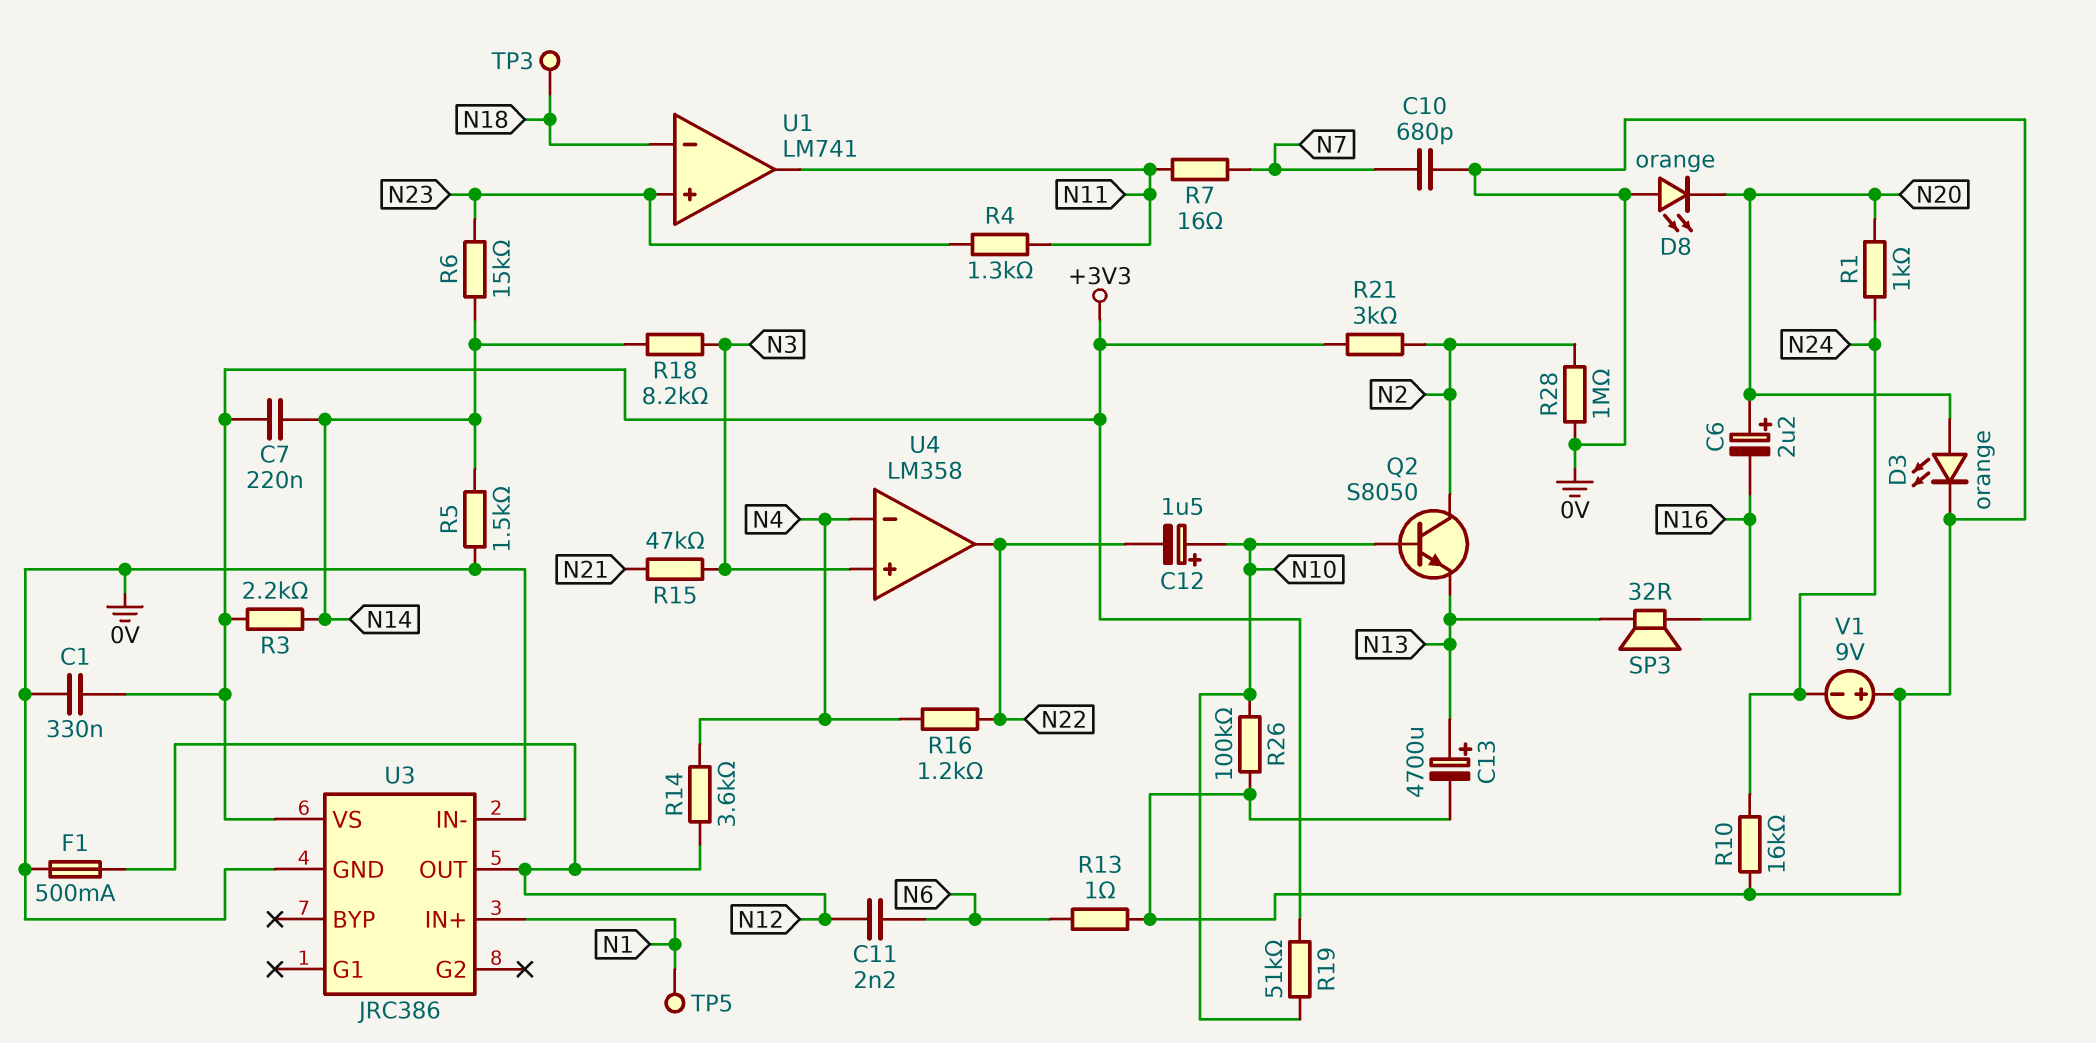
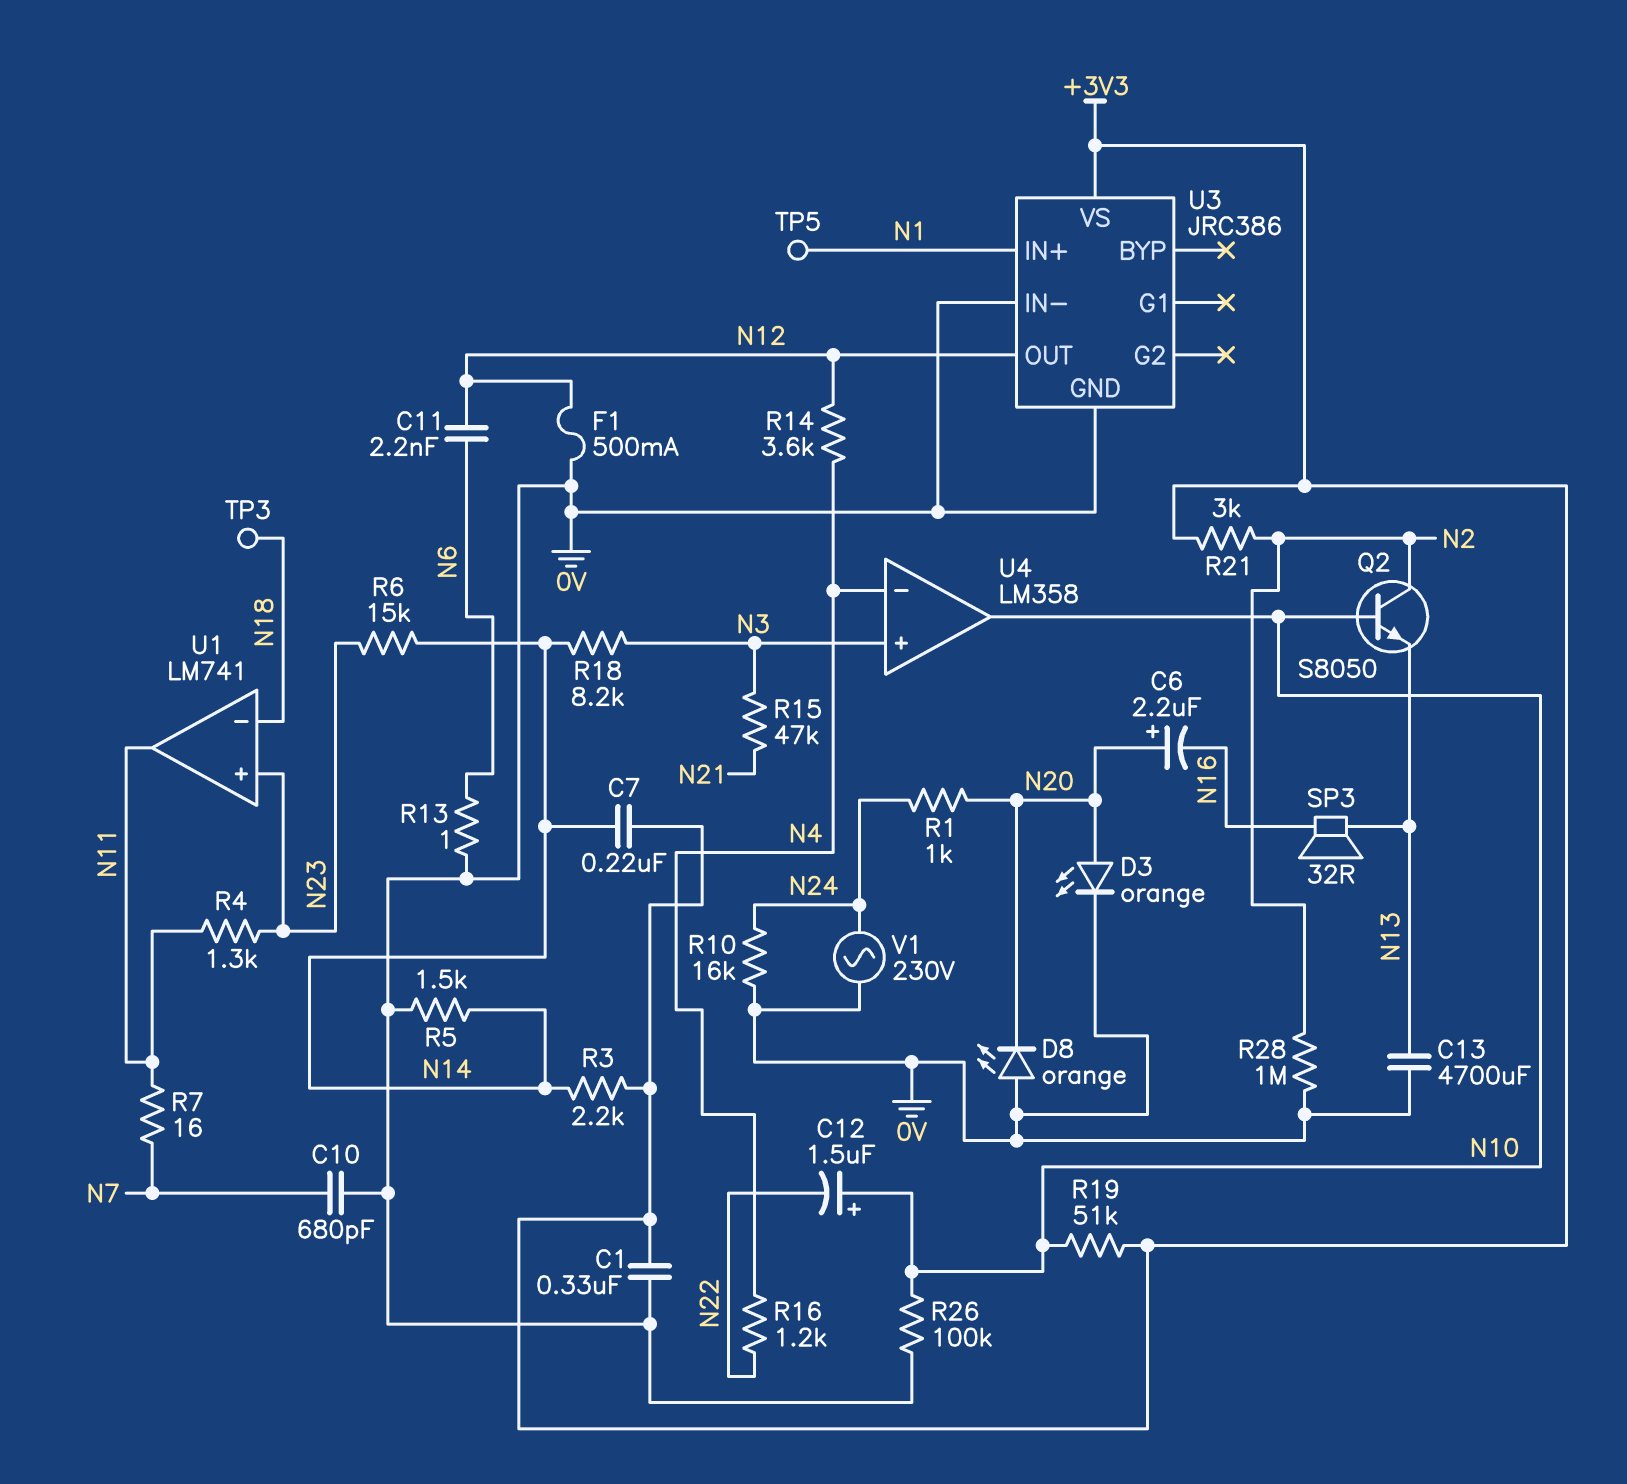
C13: 4700uF (plus N13, minus 0V) -> 4700uF (0V, N13)
U4 pin out: N22 -> N10
V1: 9V (plus 0V, minus N24) -> AC 230V (0V, N24)

